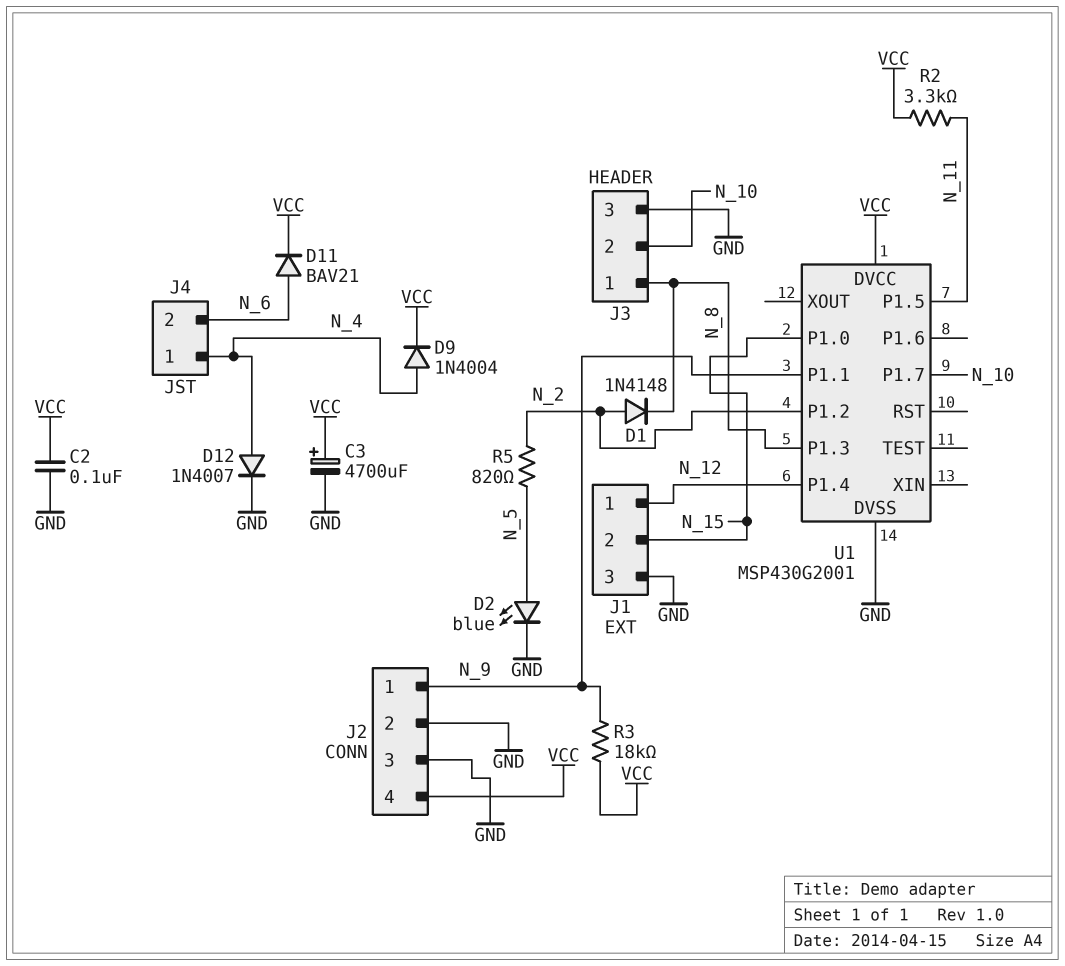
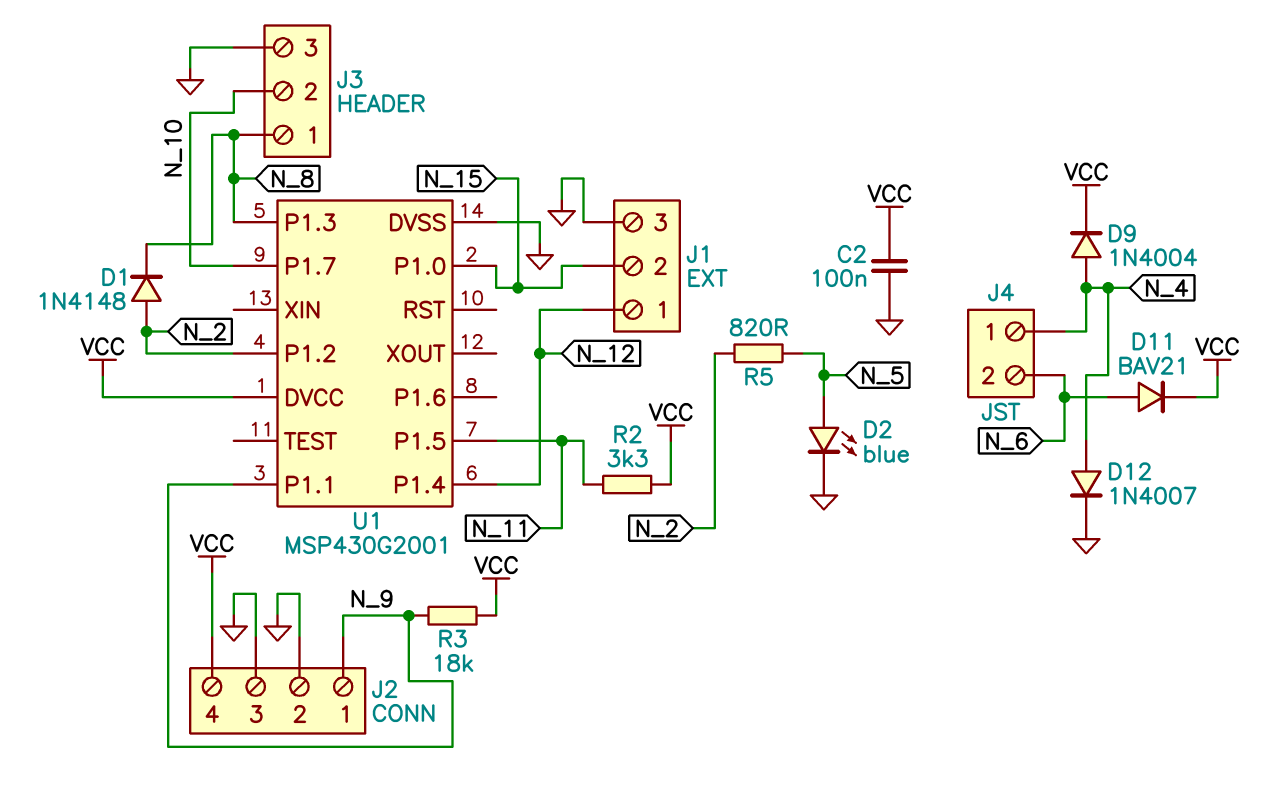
C3: 4700uF (plus VCC, minus GND) -> none

